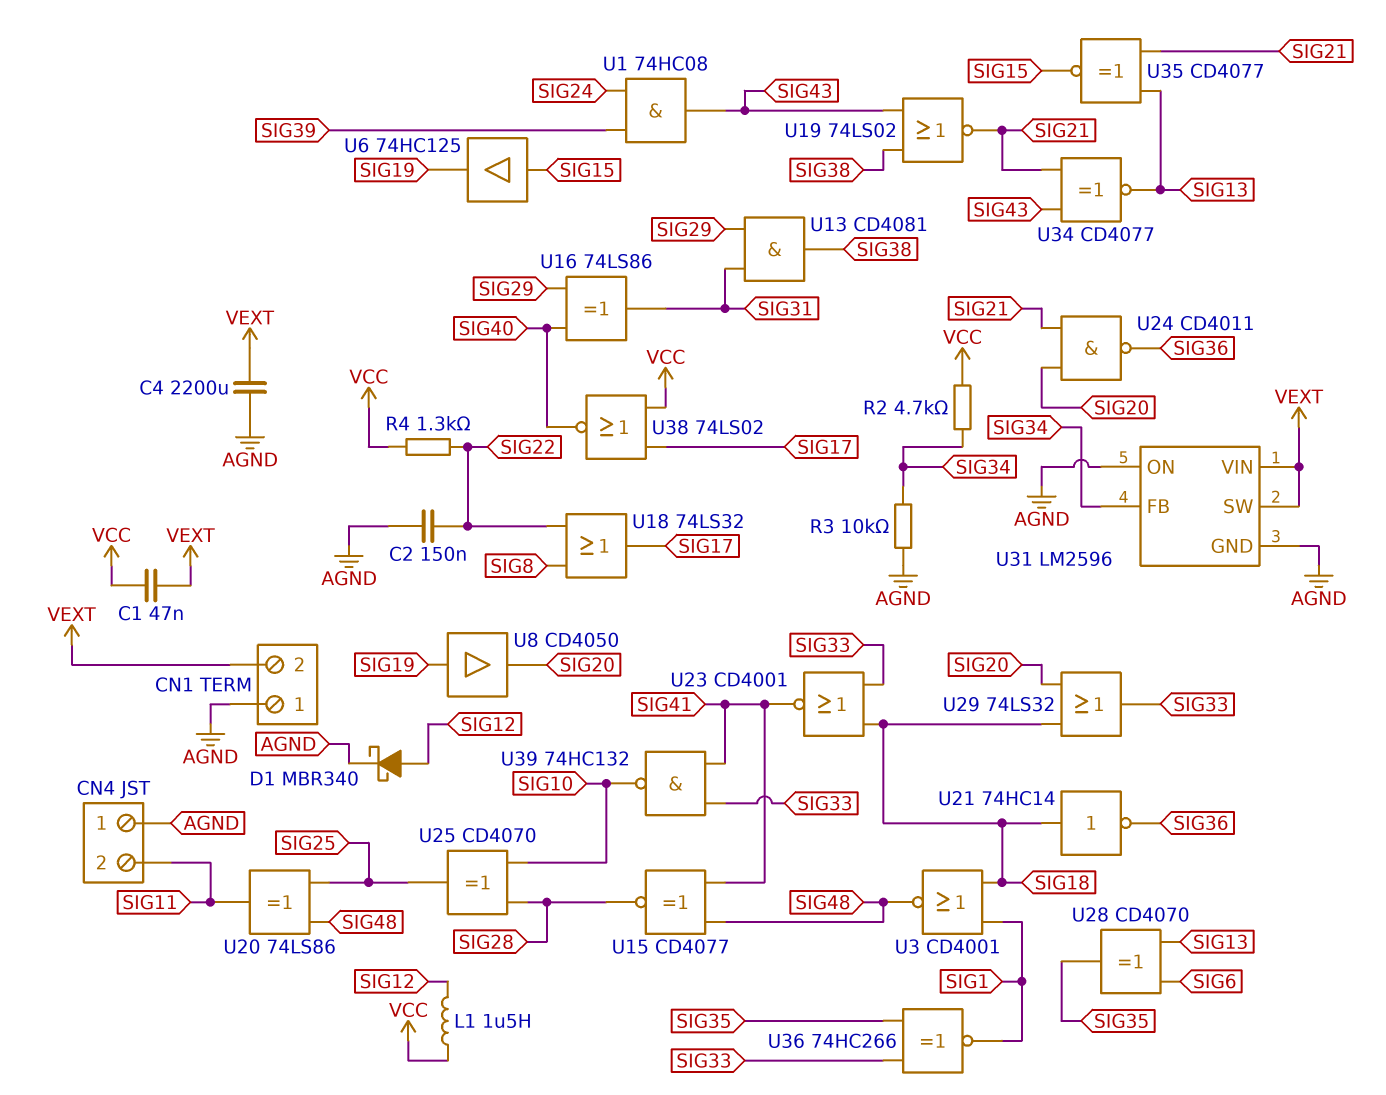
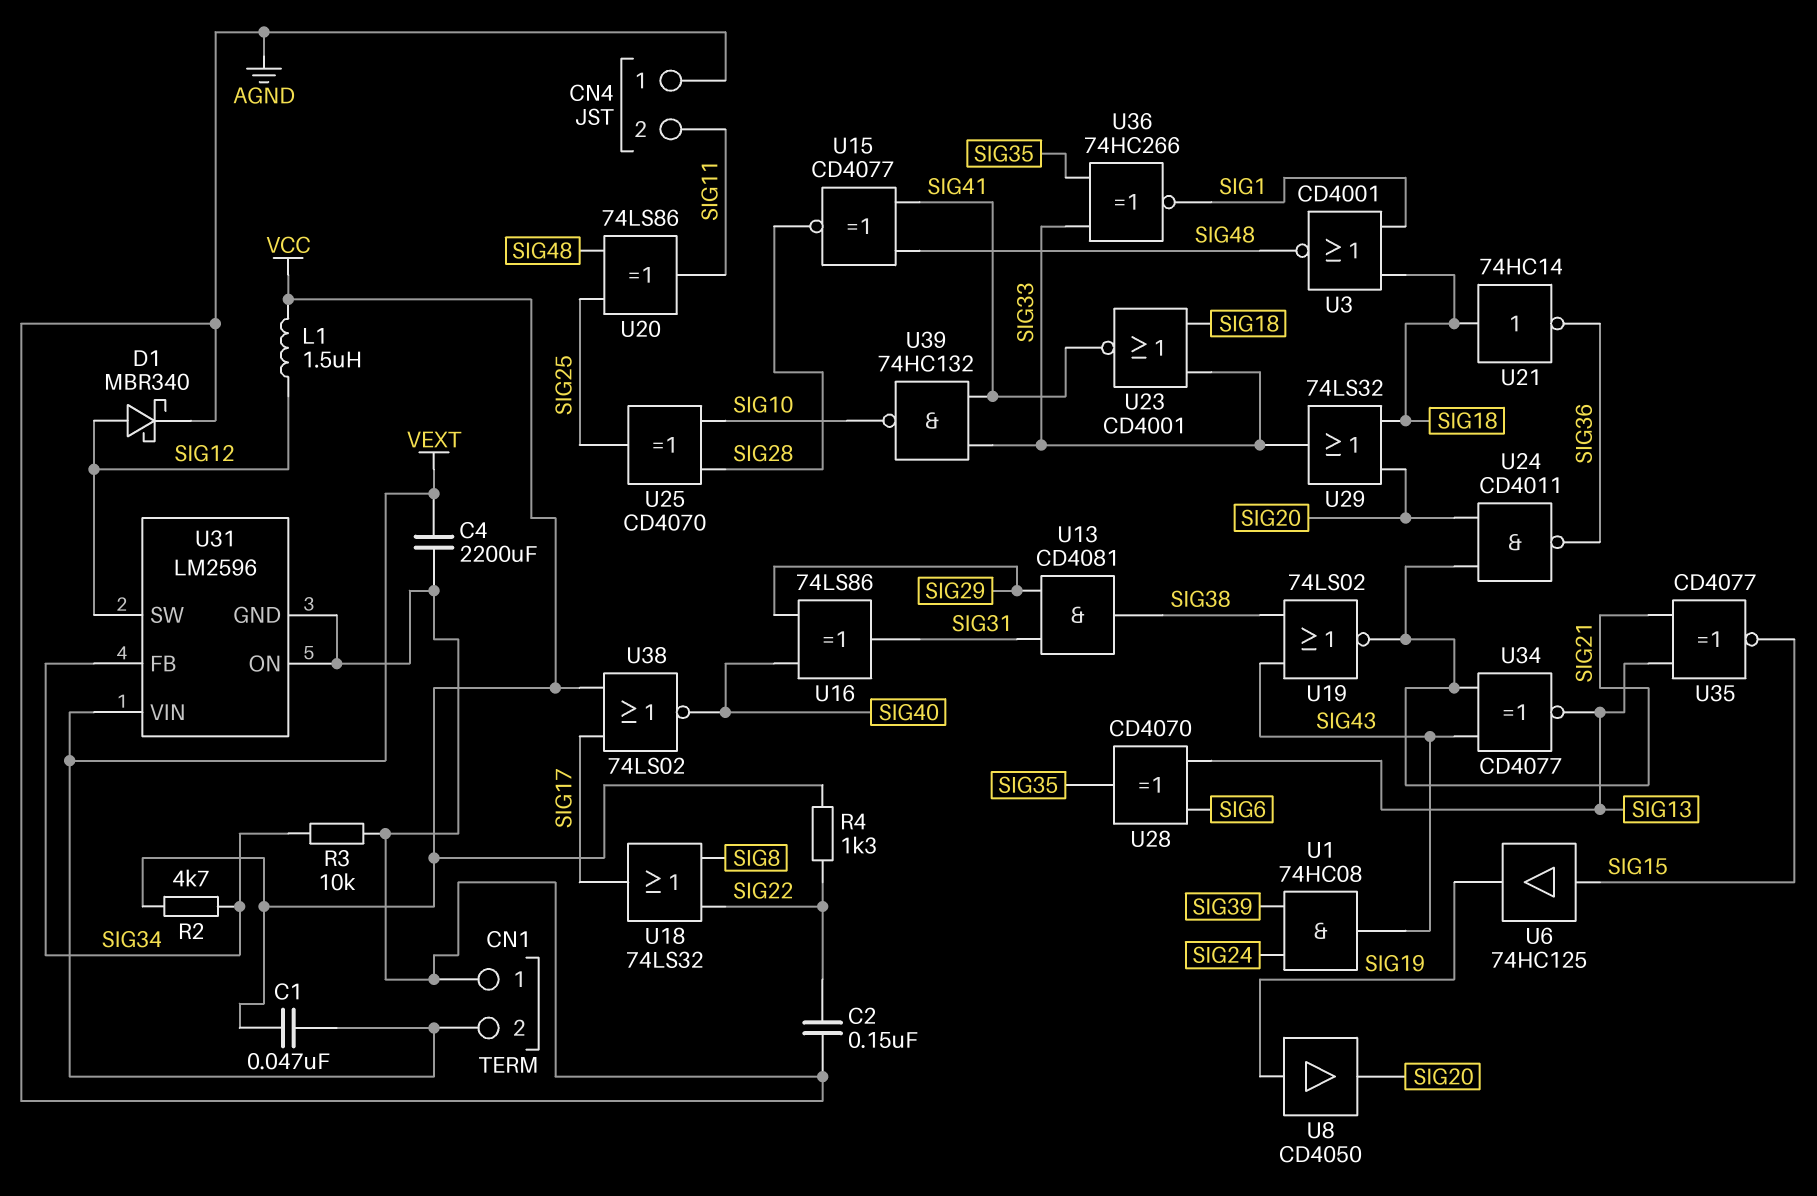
U31 pin SW: VEXT -> SIG12

